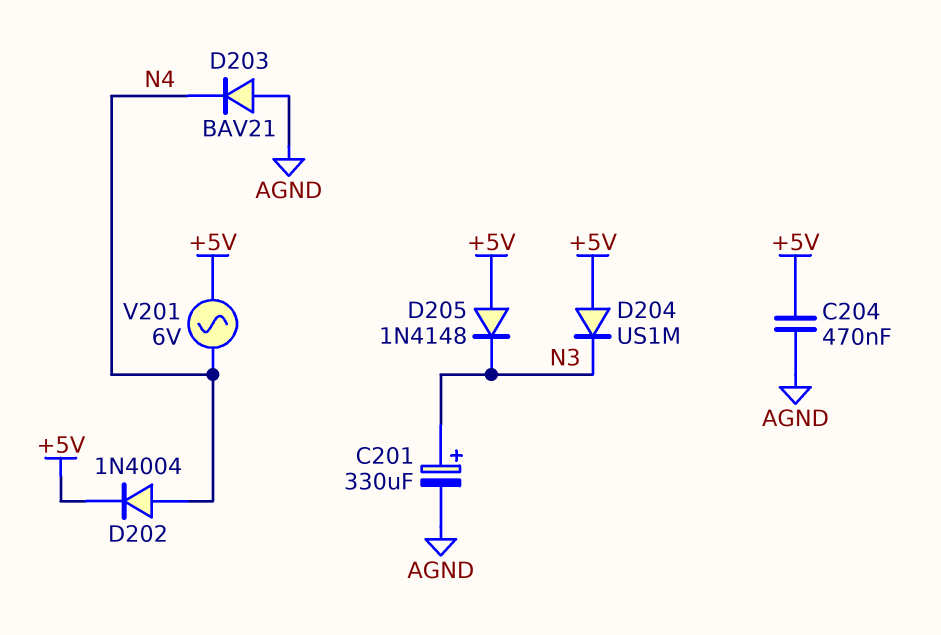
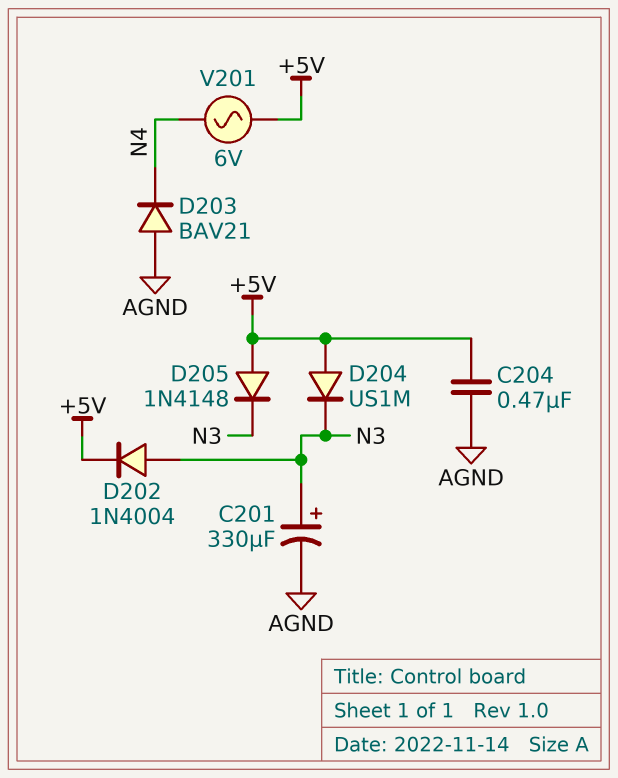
D202: diode 1N4004 (A N4, K +5V) -> diode 1N4004 (A N3, K +5V)

